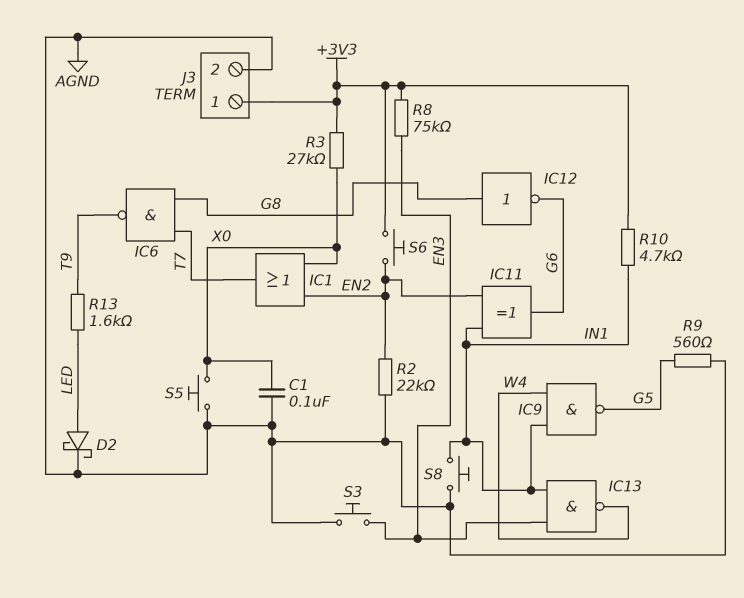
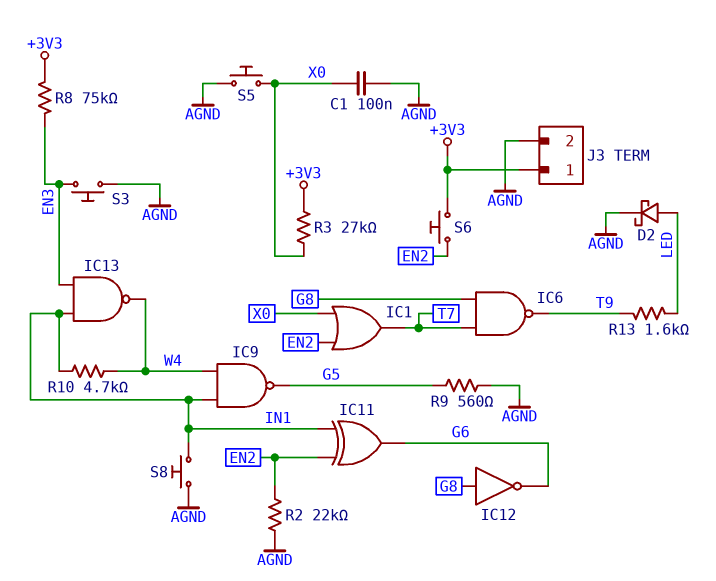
R10: 4.7k (+3V3, IN1) -> 4.7k (IN1, W4)

